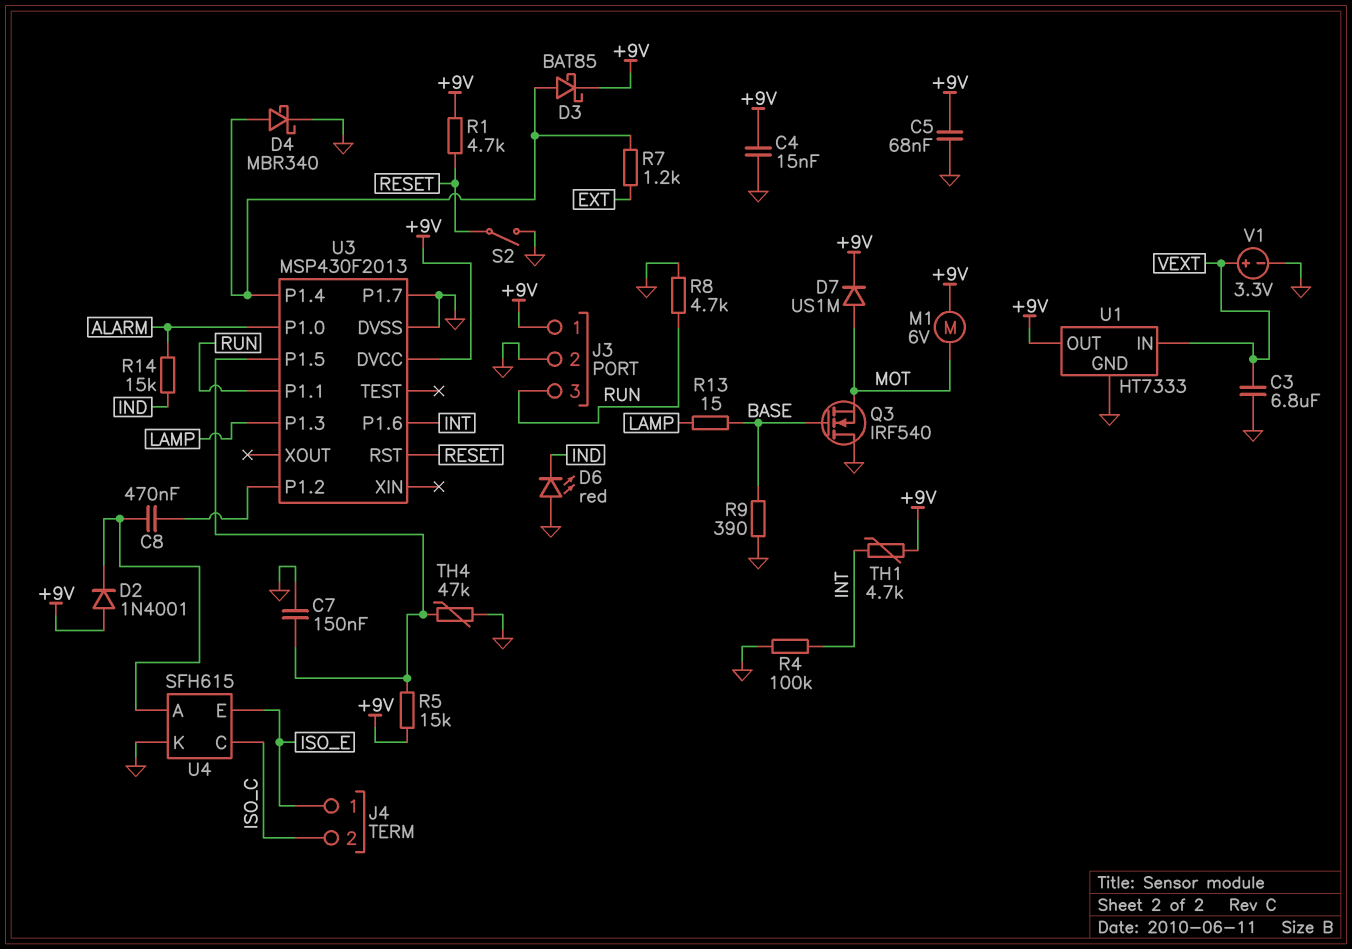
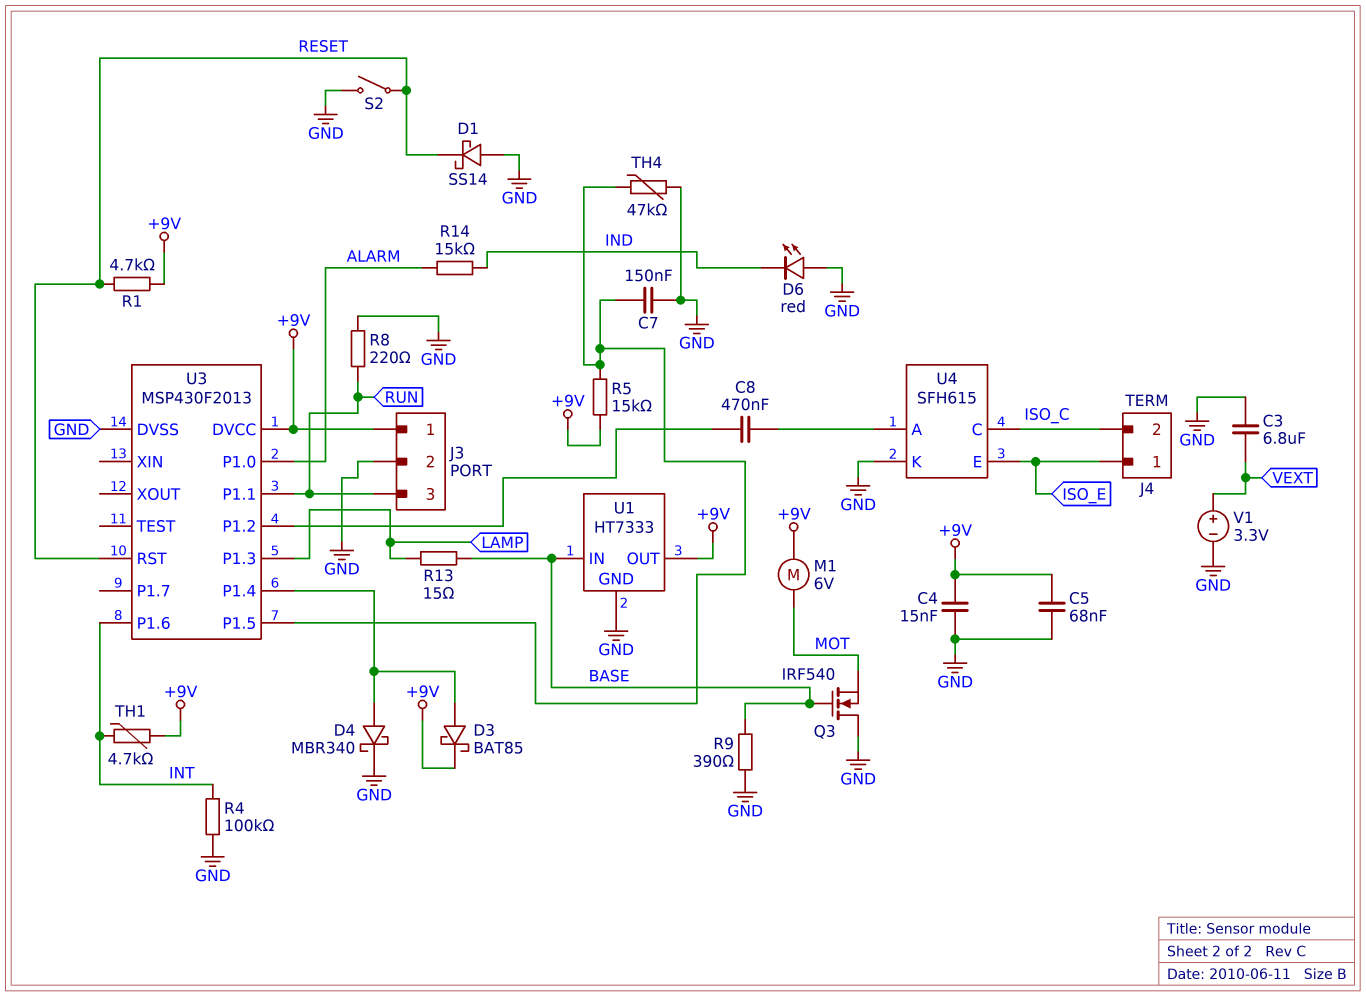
D1: none -> schottky SS14 (A GND, K RESET)
D2: diode 1N4001 (A +9V, K U4/A) -> none
D7: diode US1M (A MOT, K +9V) -> none
R7: 1.2k (EXT, U3/P1.4) -> none
R8: 4.7k (GND, RUN) -> 220 (GND, RUN)
U1 pin IN: VEXT -> BASE
U3 pin P1.7: GND -> none

